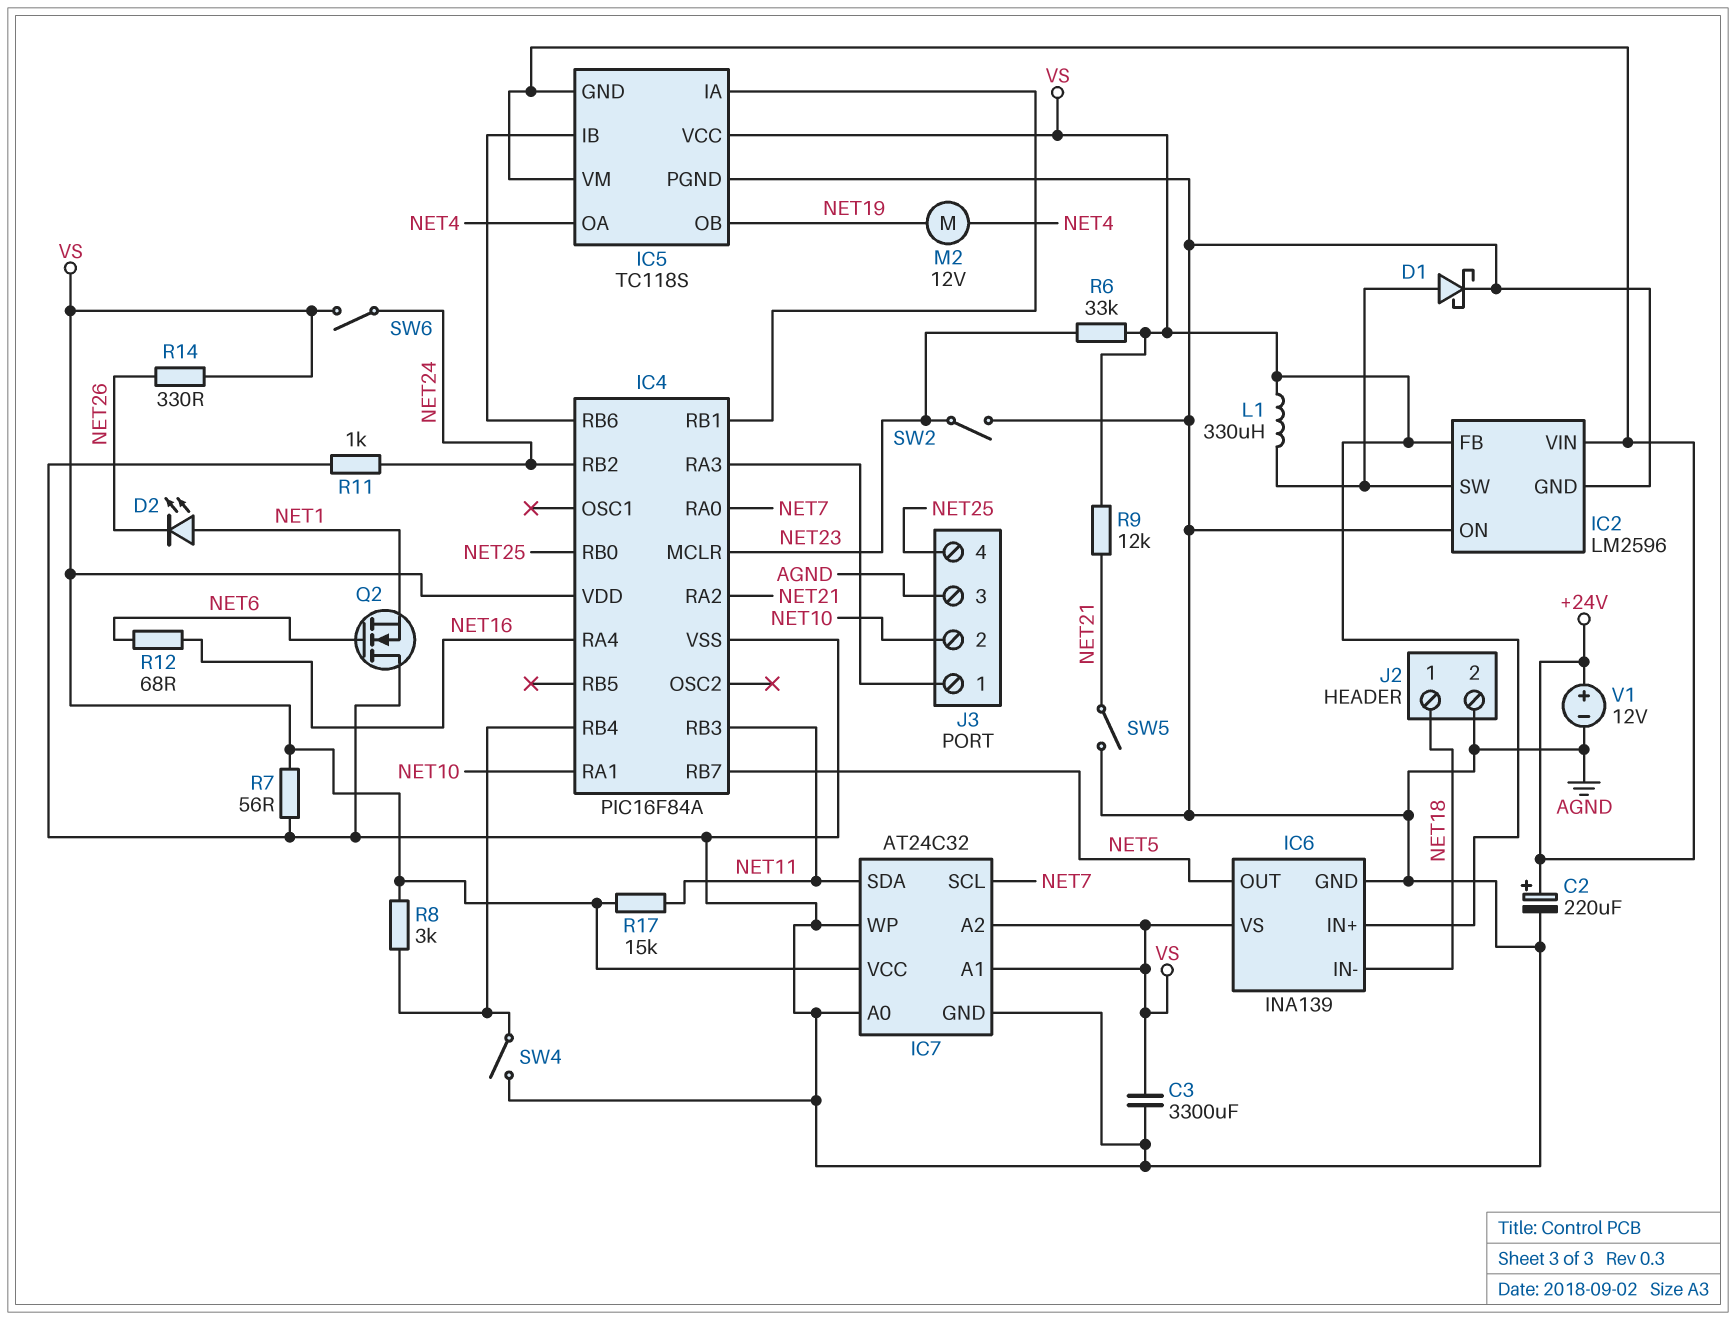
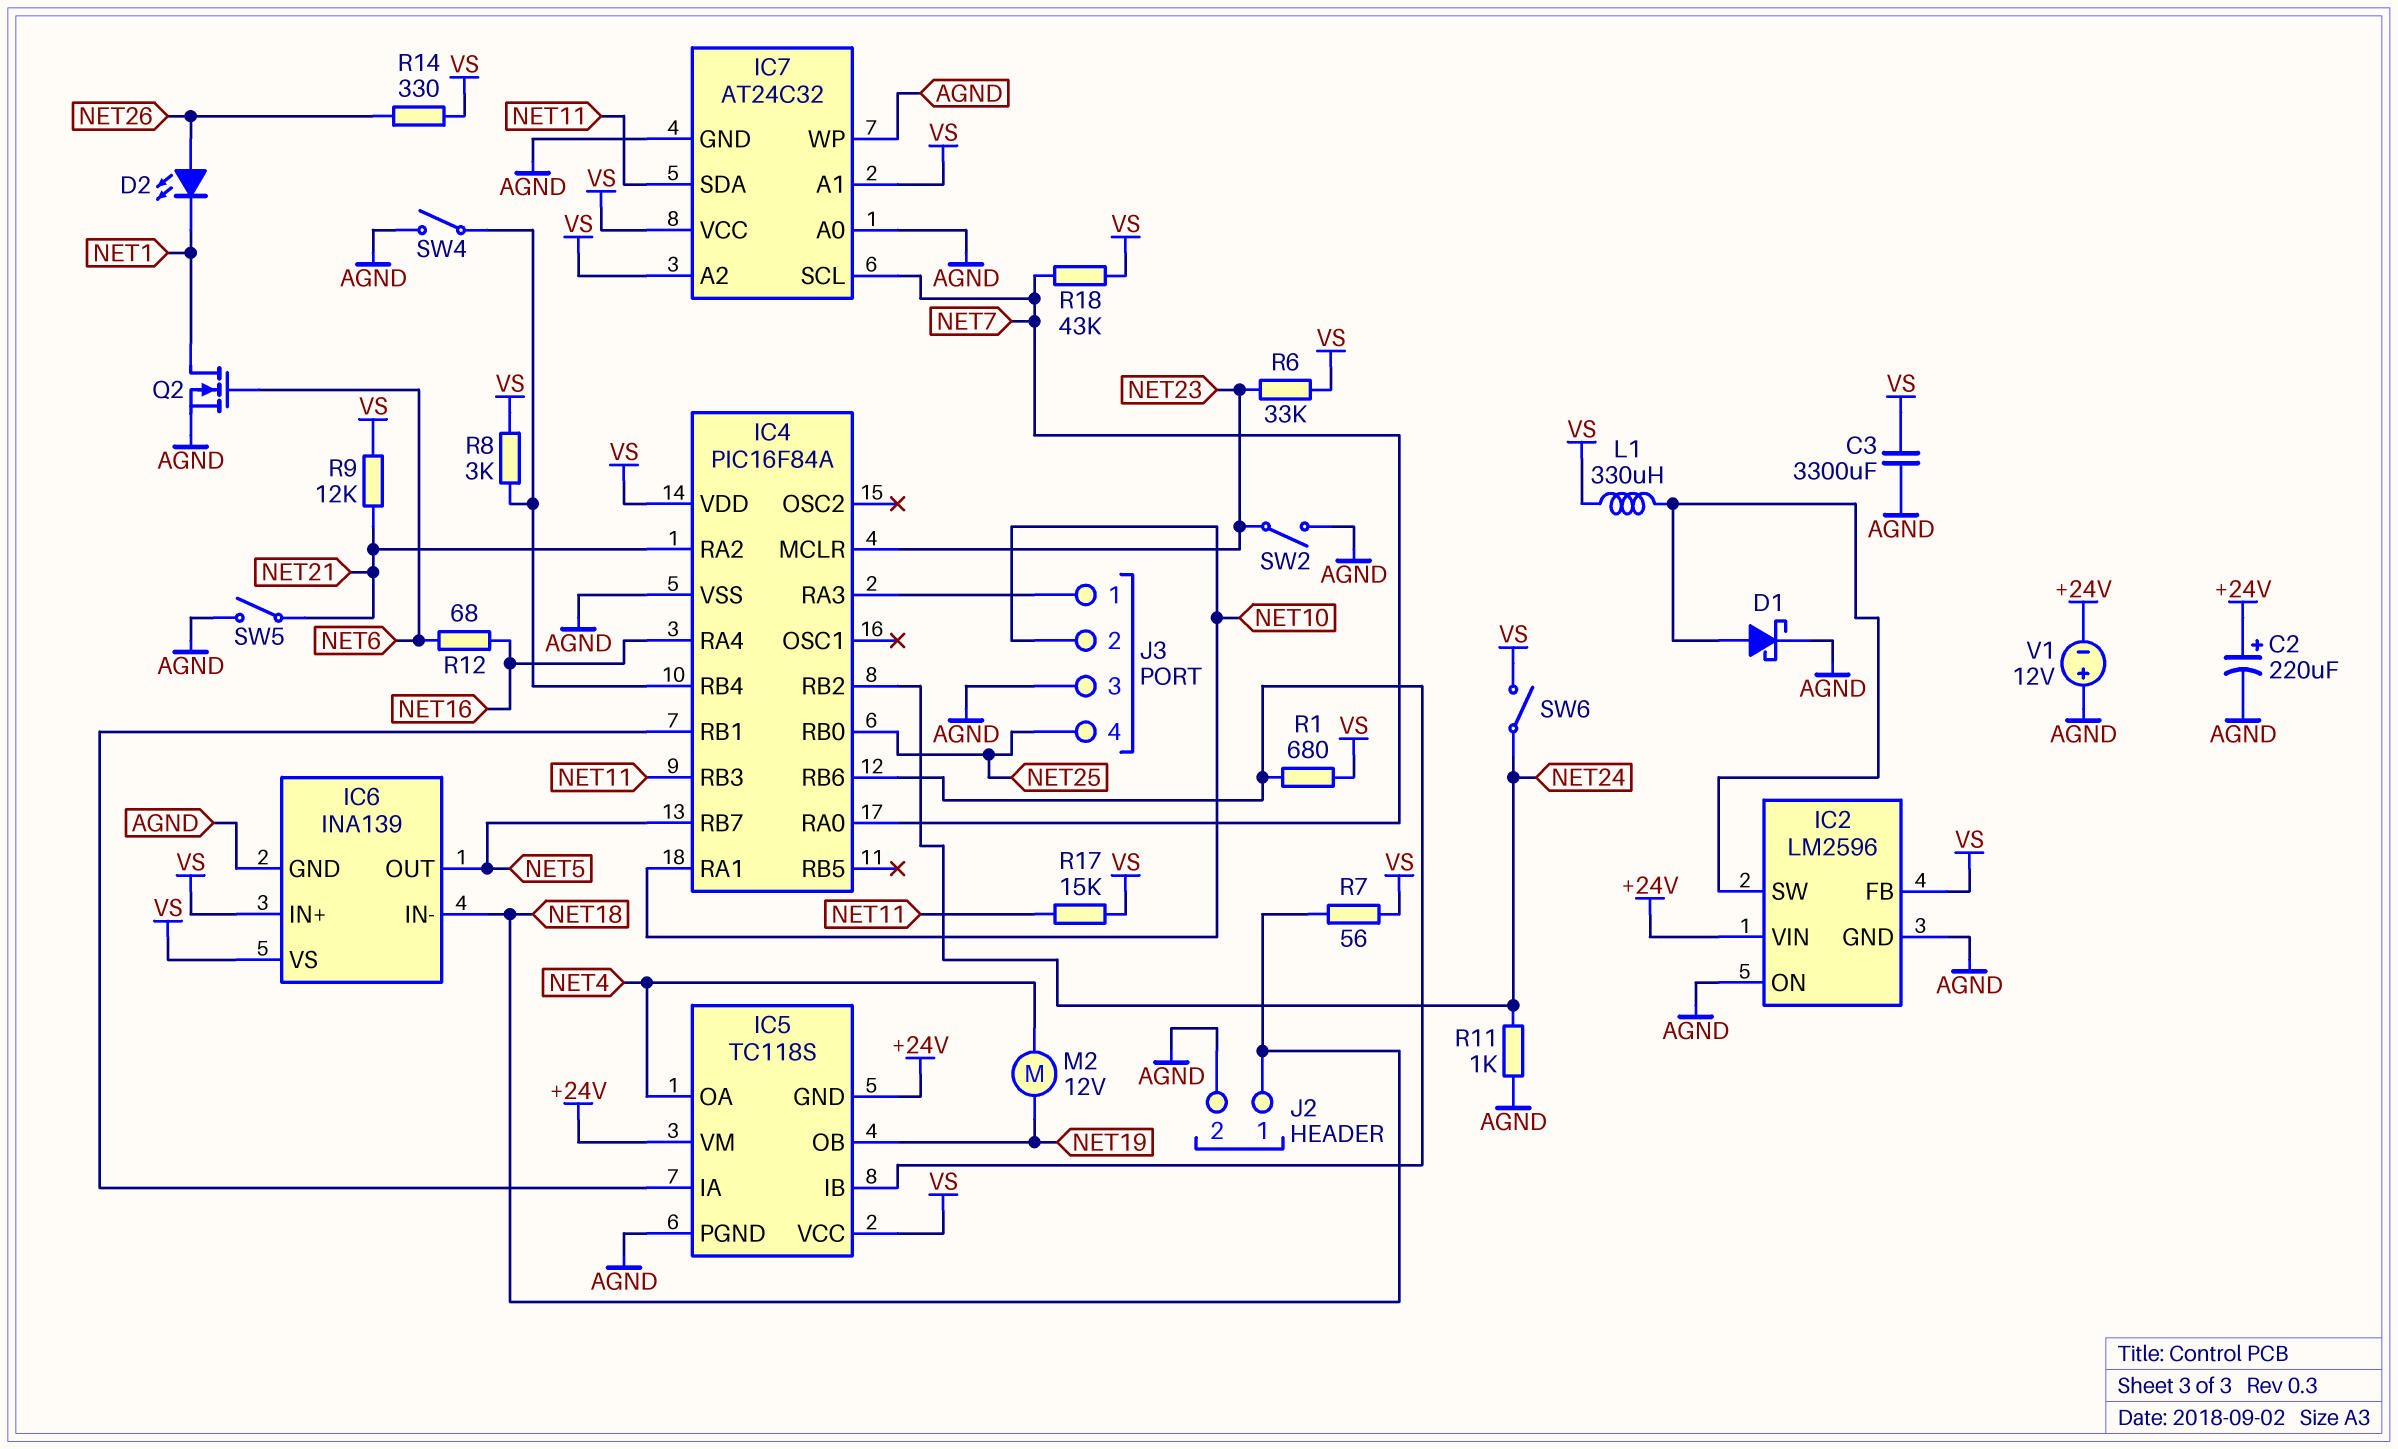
D2: LED (A NET1, K NET26) -> LED (A NET26, K NET1)
Q2: NMOS (G NET6, D AGND, S NET1) -> NMOS (G NET6, D NET1, S AGND)
R1: none -> 680 (IC4/RB6, VS)
R7: 56 (AGND, VS) -> 56 (NET18, VS)
R18: none -> 43k (NET7, VS)
V1: 12V (plus +24V, minus AGND) -> 12V (plus AGND, minus +24V)

